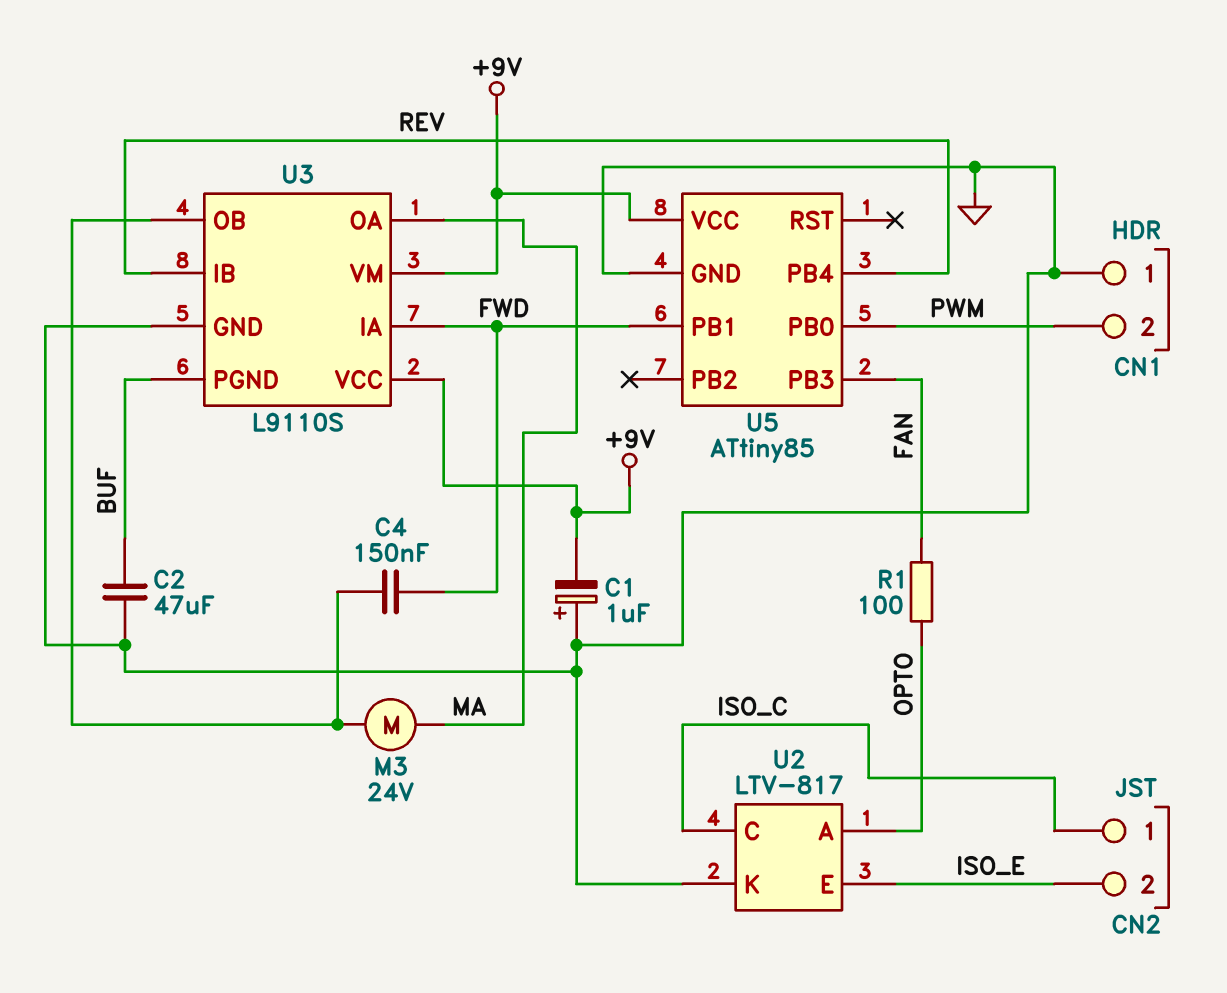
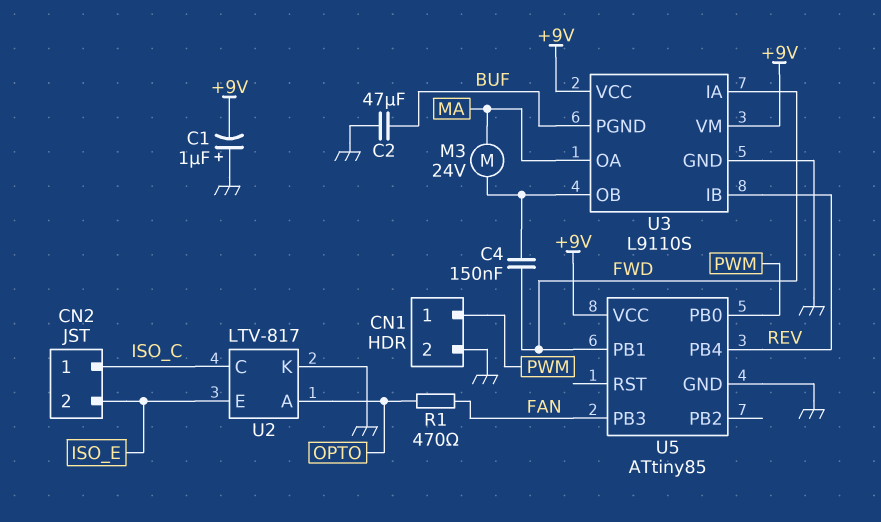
CN1 pin 1: GND -> PWM
CN1 pin 2: PWM -> GND
R1: 100 (FAN, OPTO) -> 470 (FAN, OPTO)

